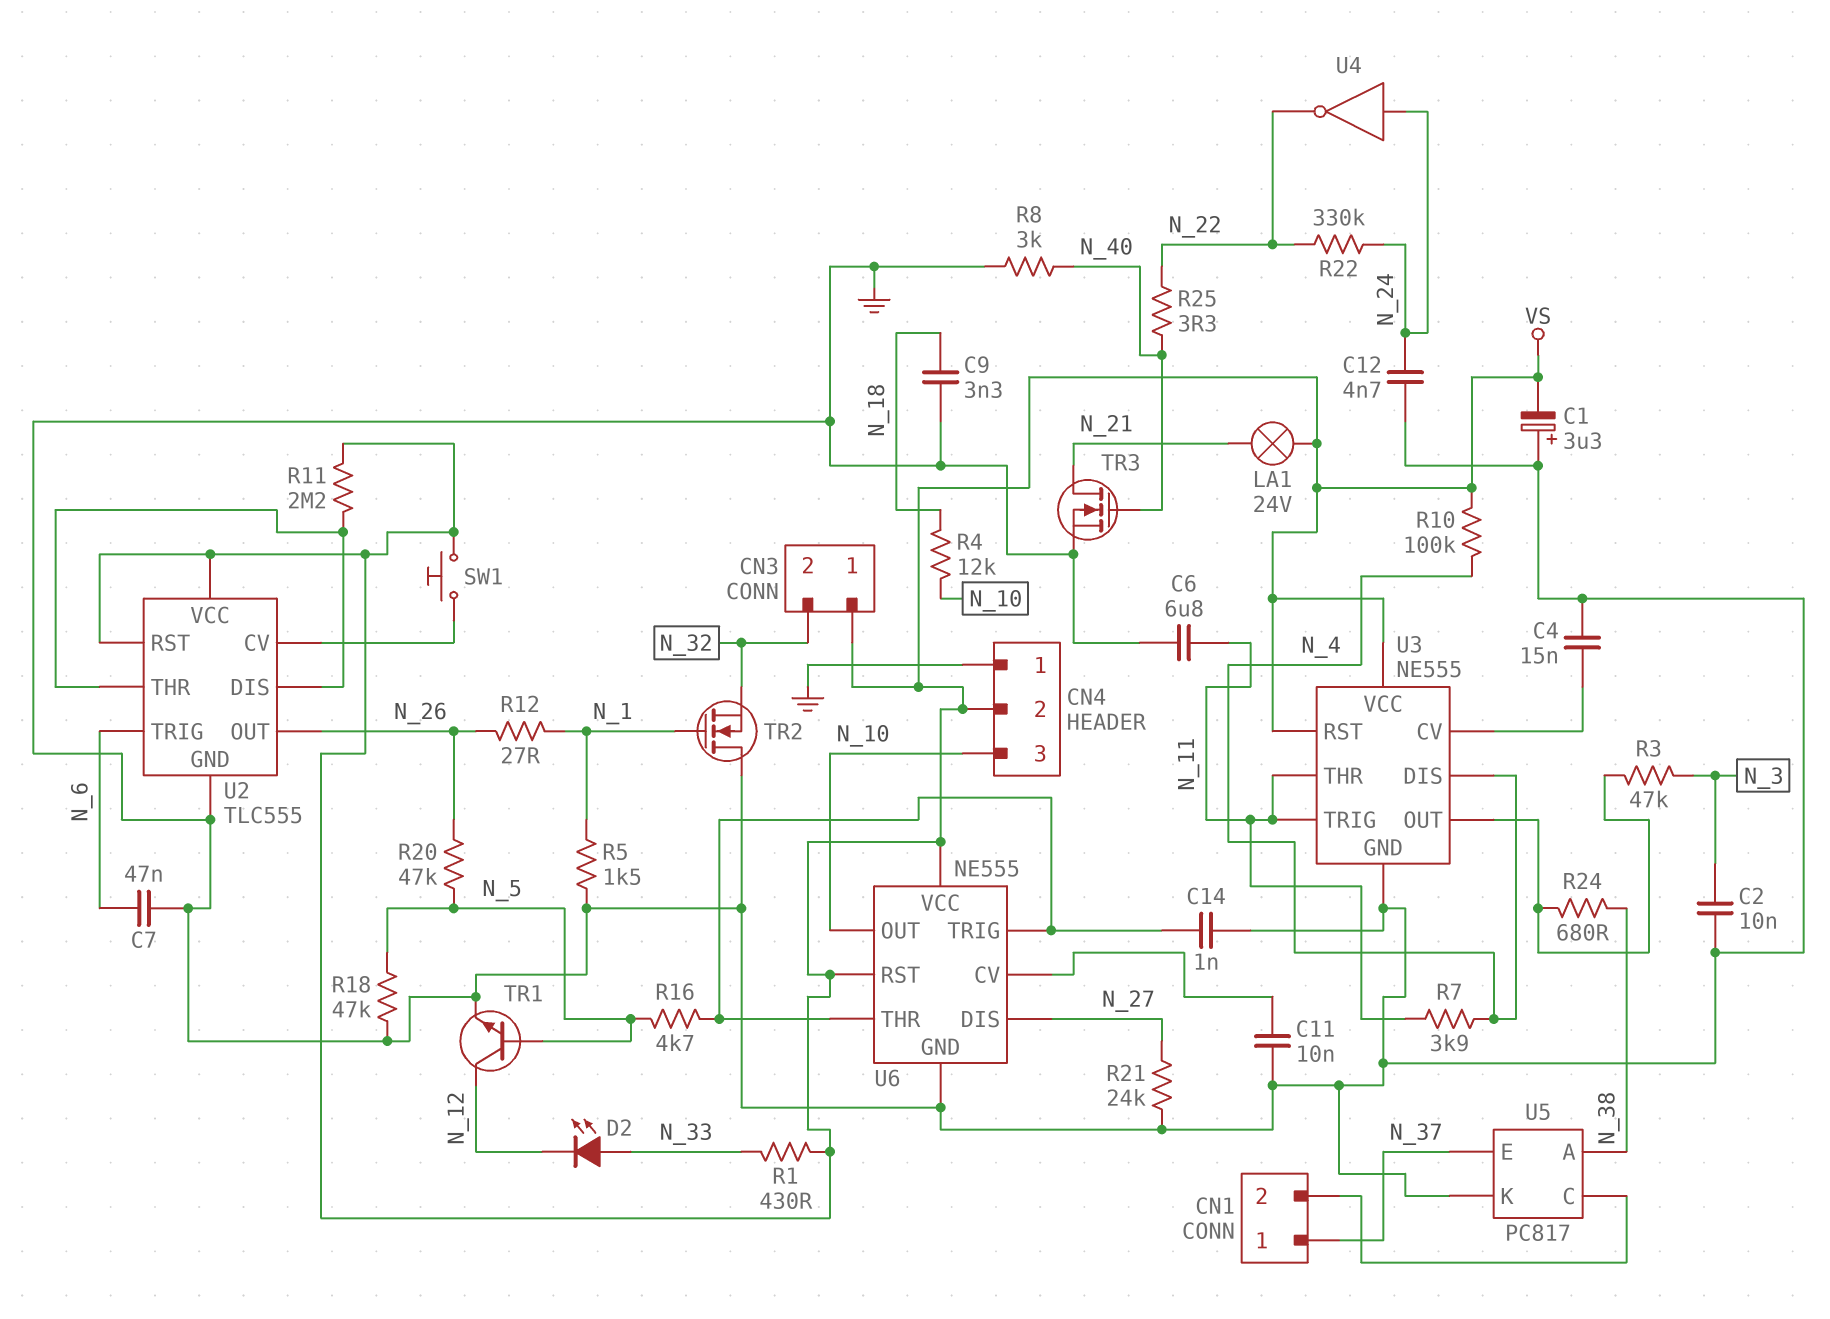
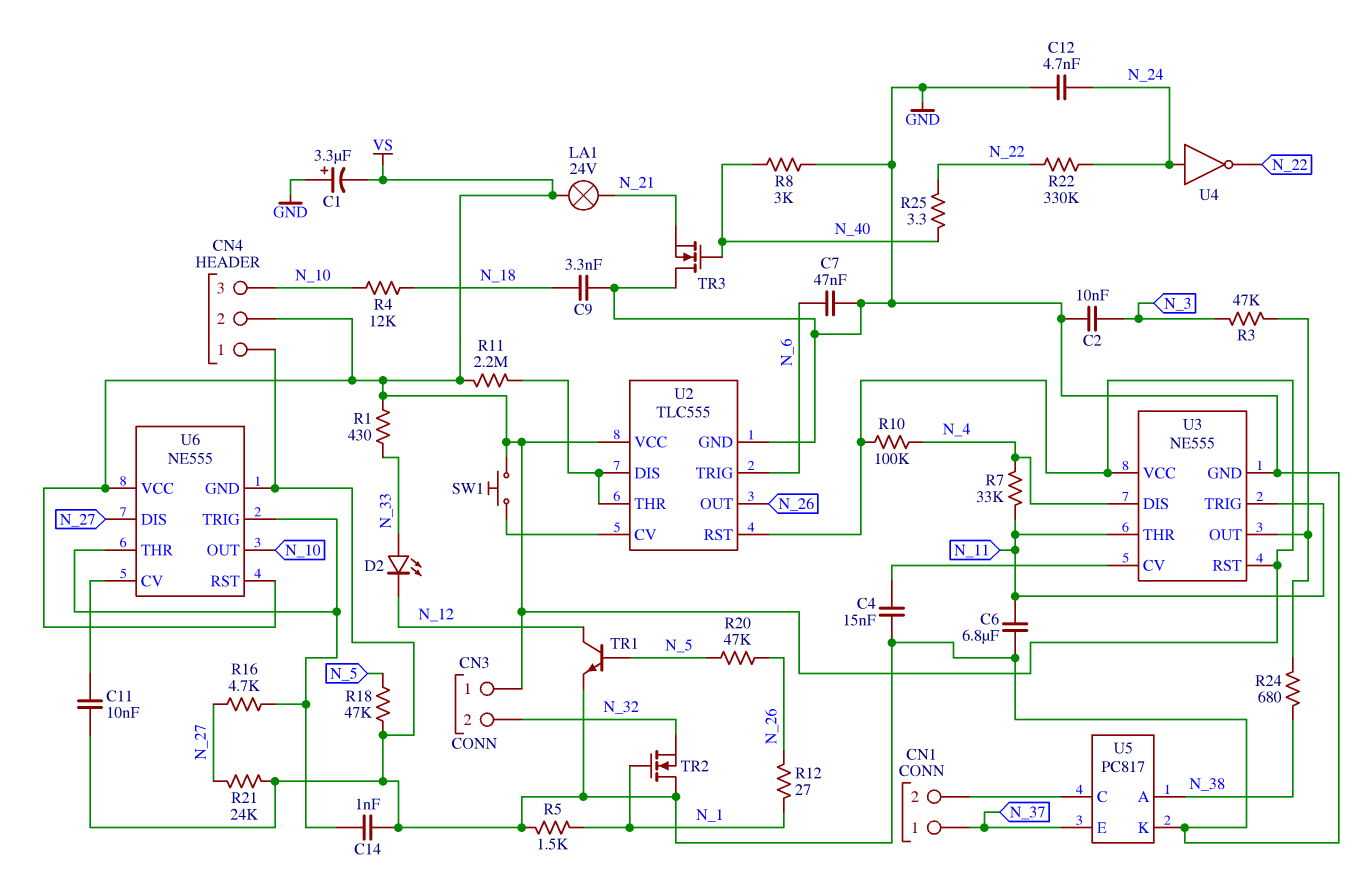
R7: 3.9k (N_4, N_11) -> 33k (N_4, N_11)
R16: 4.7k (N_5, U6/THR) -> 4.7k (N_27, U6/THR)
TR3: NMOS (G N_40, D N_21, S GND) -> NMOS (G N_40, D GND, S N_21)

